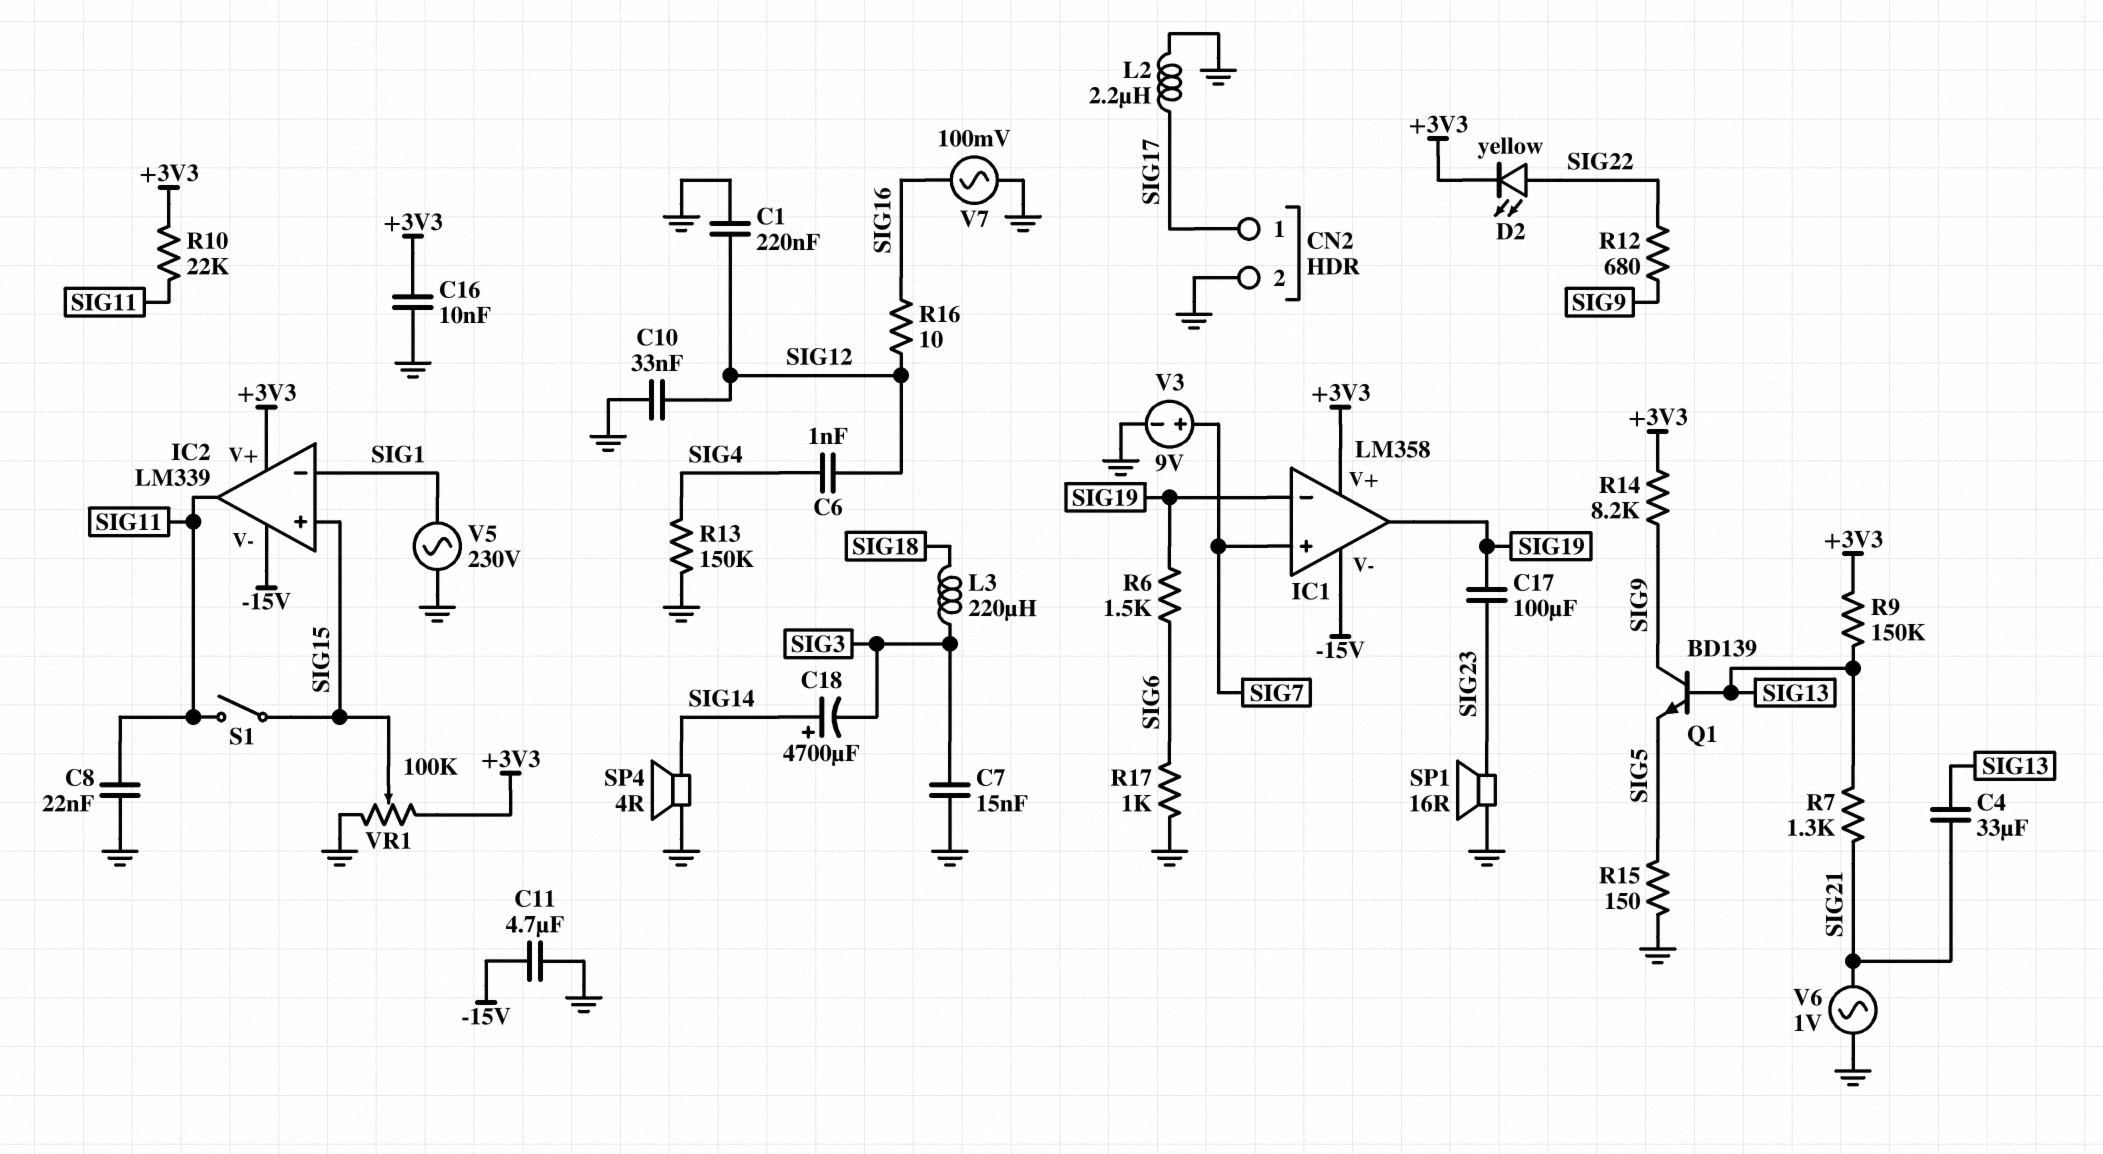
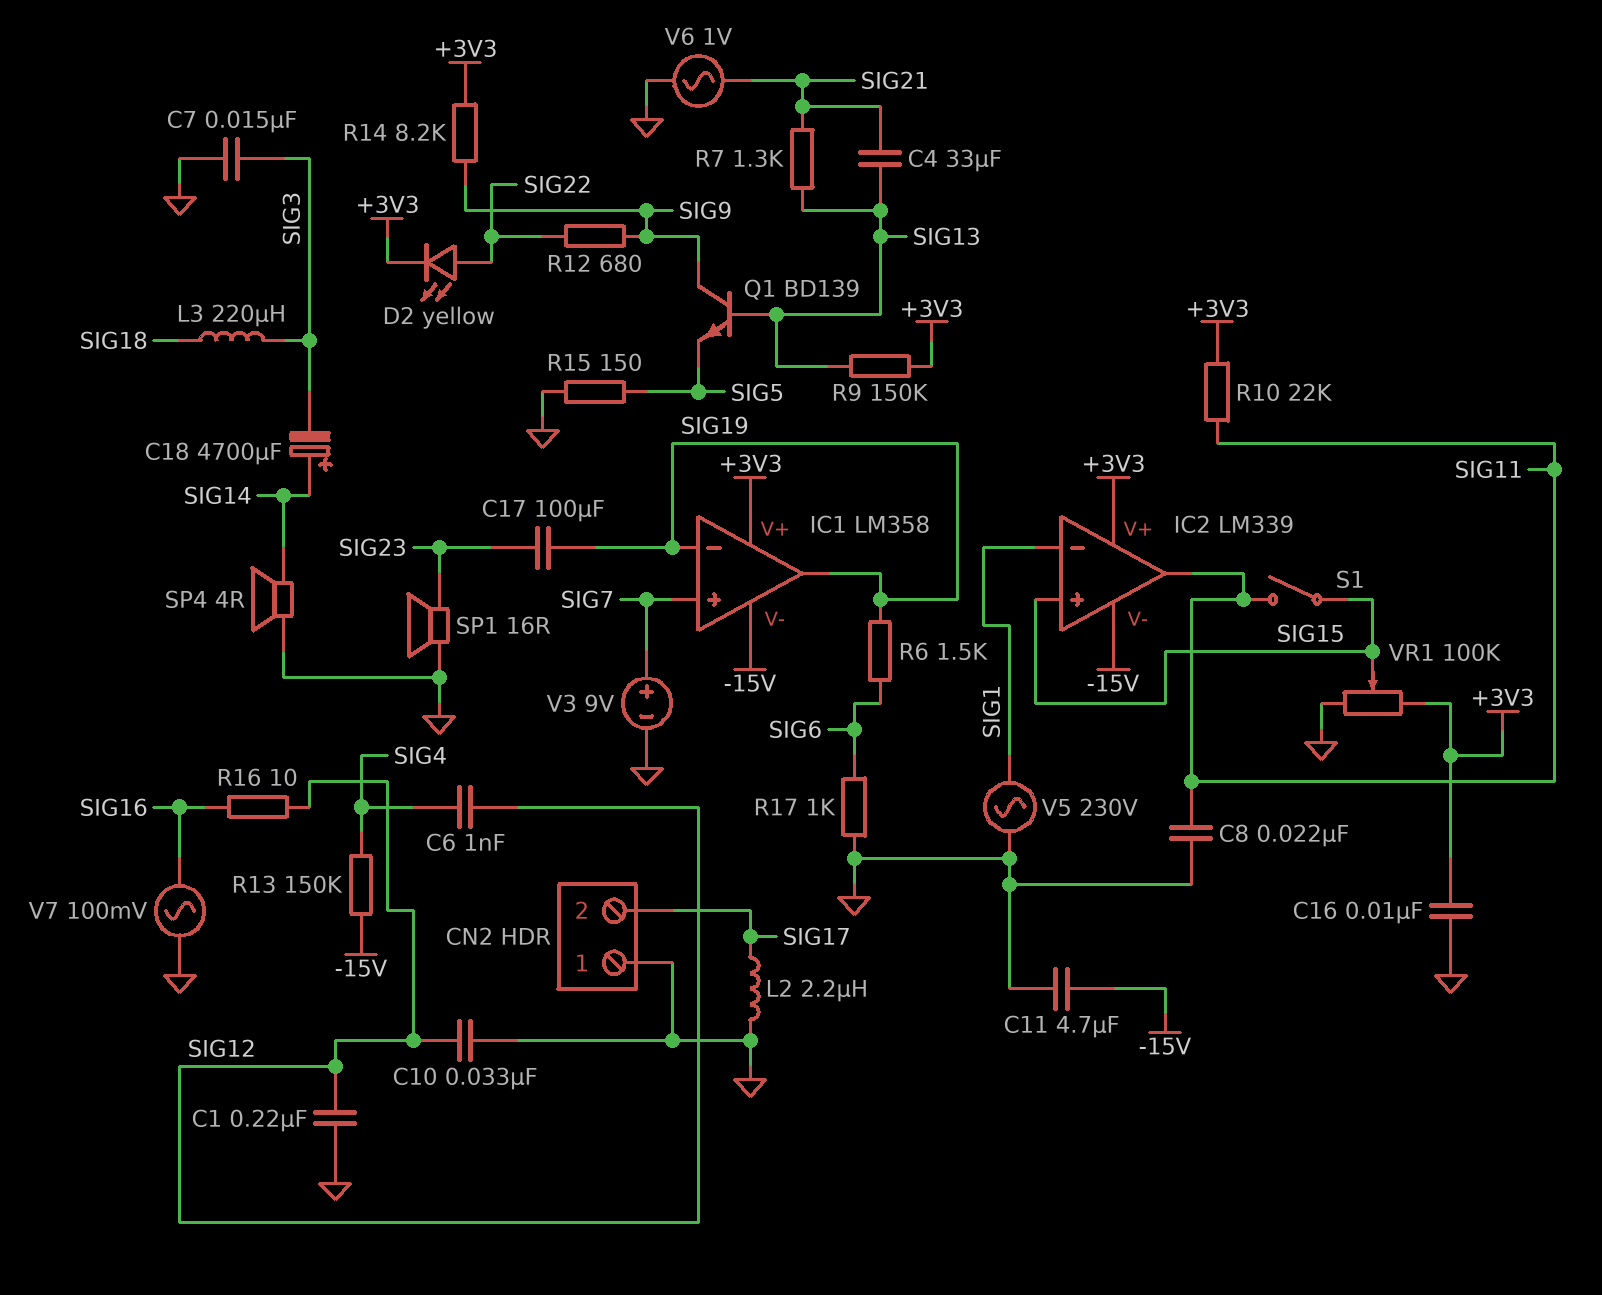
CN2 pin 1: SIG17 -> GND
CN2 pin 2: GND -> SIG17
R13: 150k (GND, SIG4) -> 150k (-15V, SIG4)

